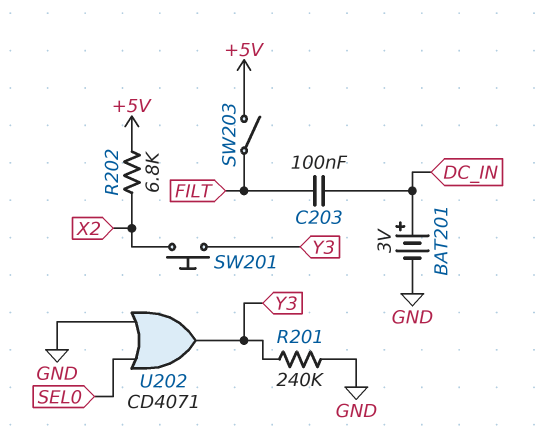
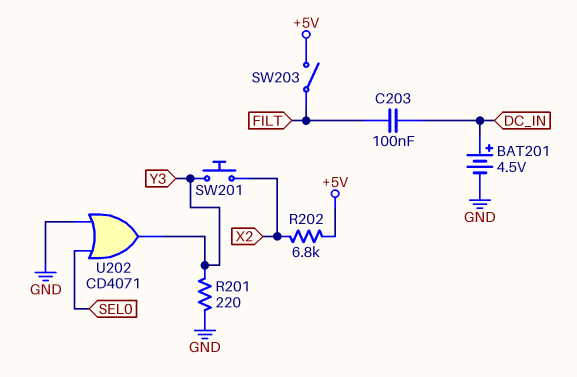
BAT201: 3V (plus DC_IN, minus GND) -> 4.5V (plus DC_IN, minus GND)
R201: 240k (GND, Y3) -> 220 (GND, Y3)

